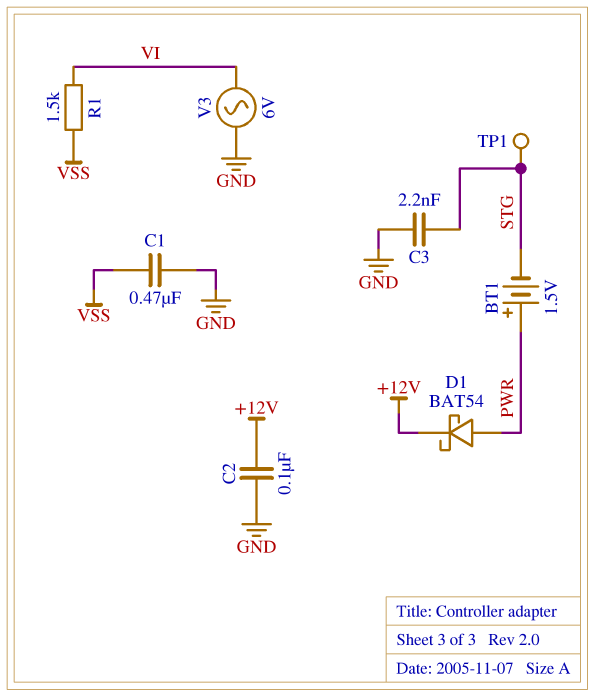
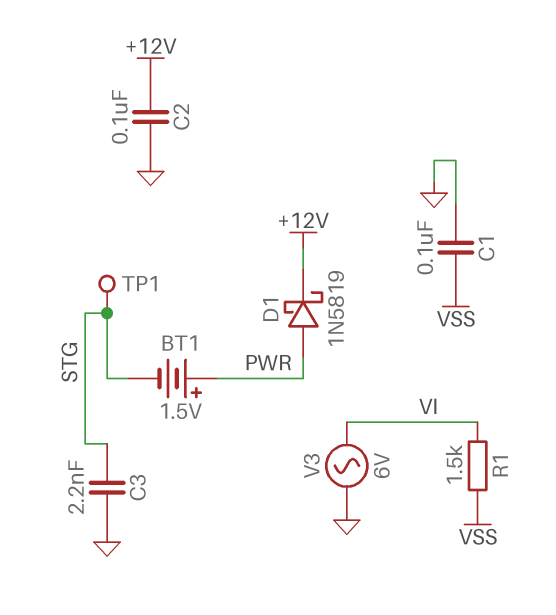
C1: 470nF (GND, VSS) -> 100nF (GND, VSS)
D1: schottky BAT54 (A PWR, K +12V) -> schottky 1N5819 (A PWR, K +12V)

